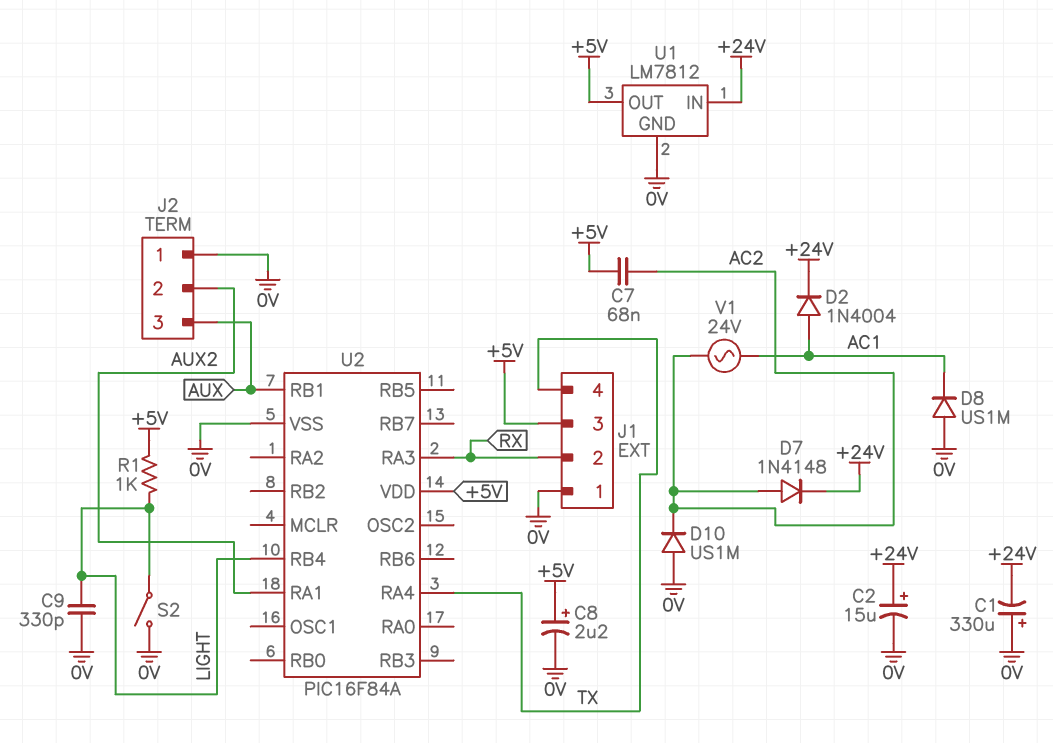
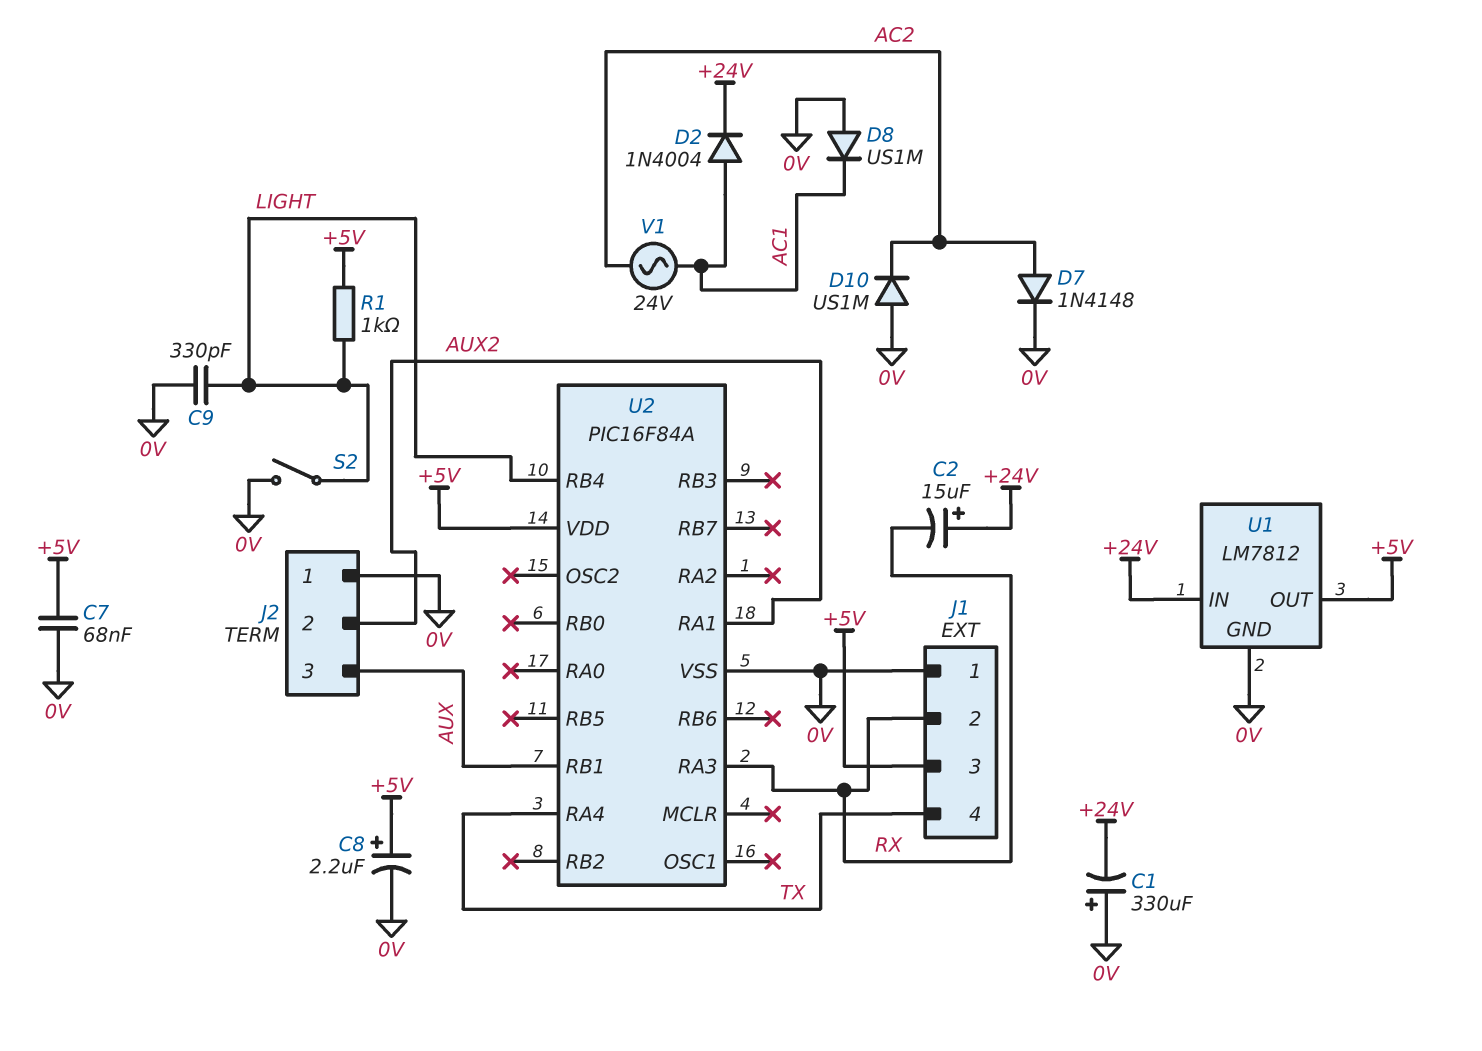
C2: 15uF (plus +24V, minus 0V) -> 15uF (plus +24V, minus RX)
C7: 68nF (+5V, AC2) -> 68nF (+5V, 0V)
D7: diode 1N4148 (A AC2, K +24V) -> diode 1N4148 (A AC2, K 0V)

